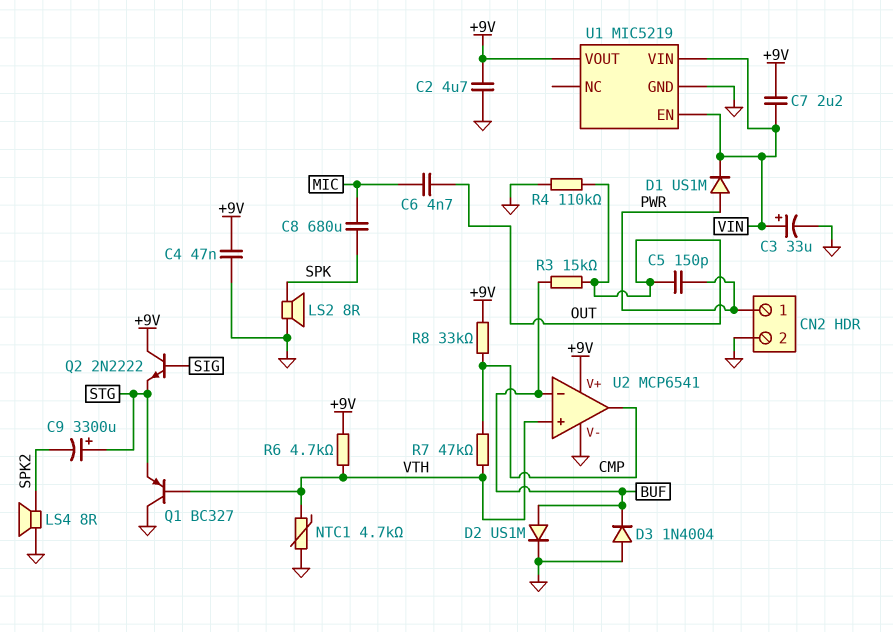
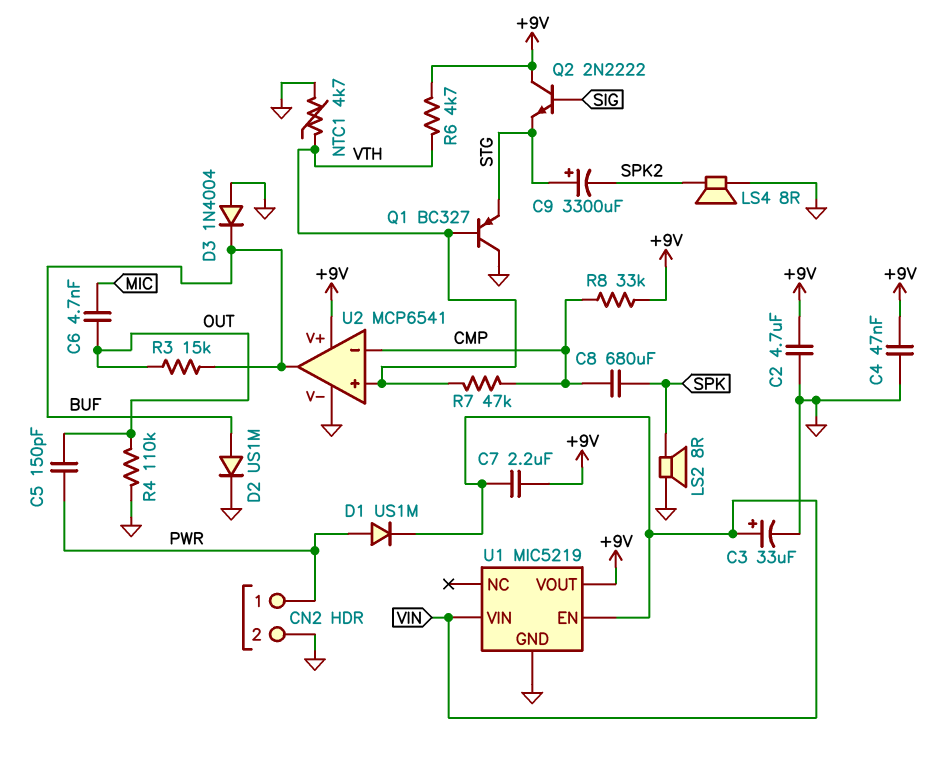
C8: 680uF (MIC, SPK) -> 680uF (CMP, SPK)
U2 pin in-: BUF -> CMP
U2 pin out: CMP -> BUF

